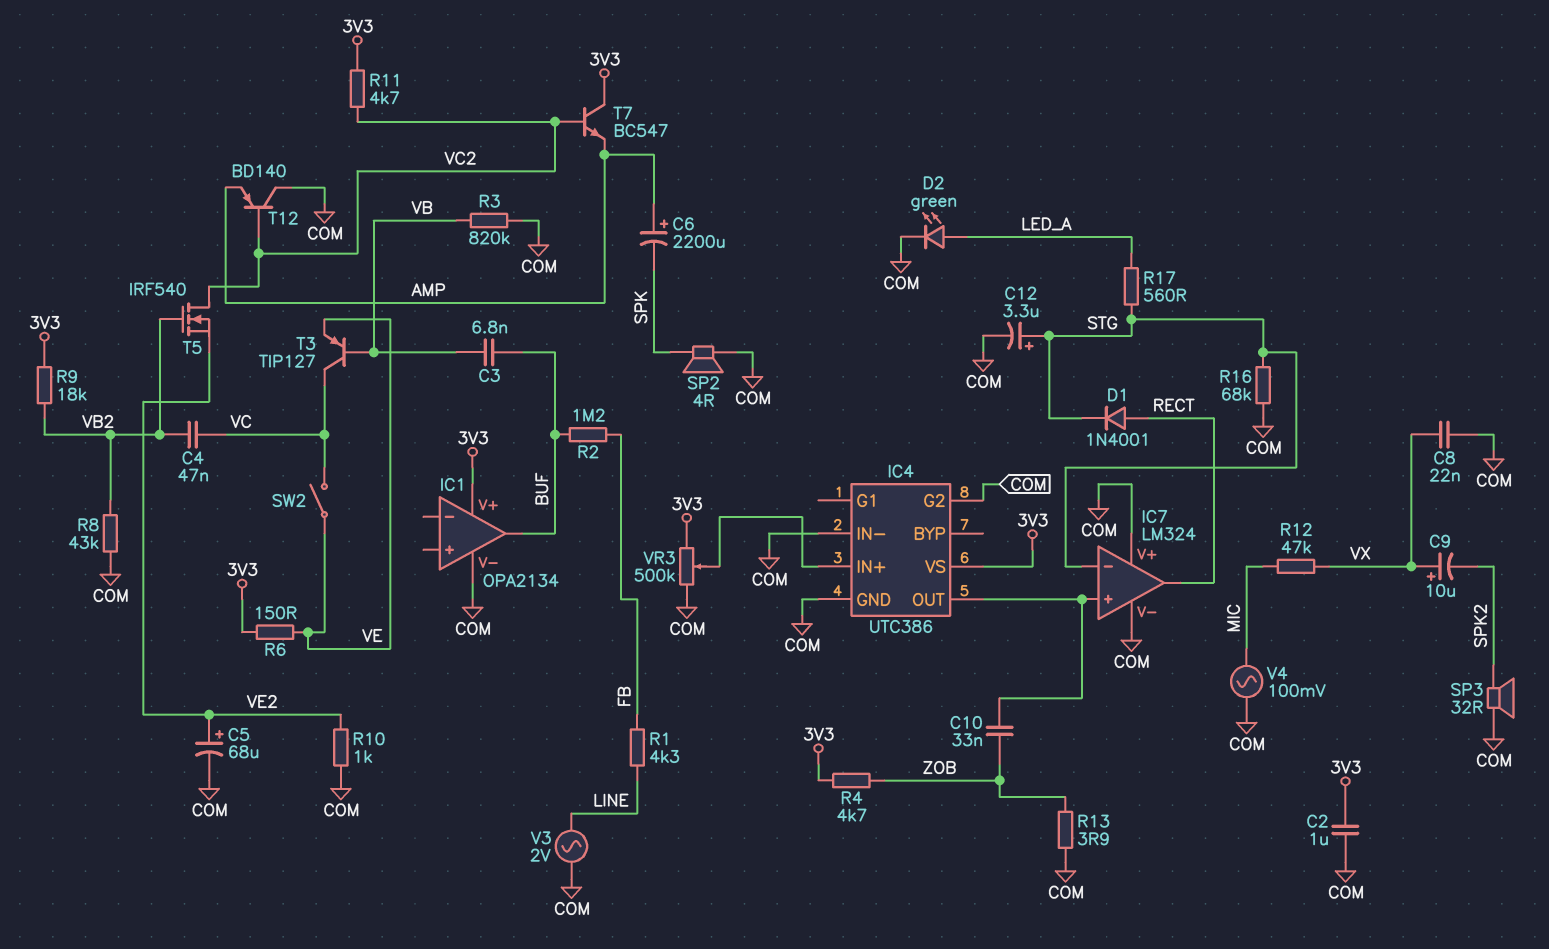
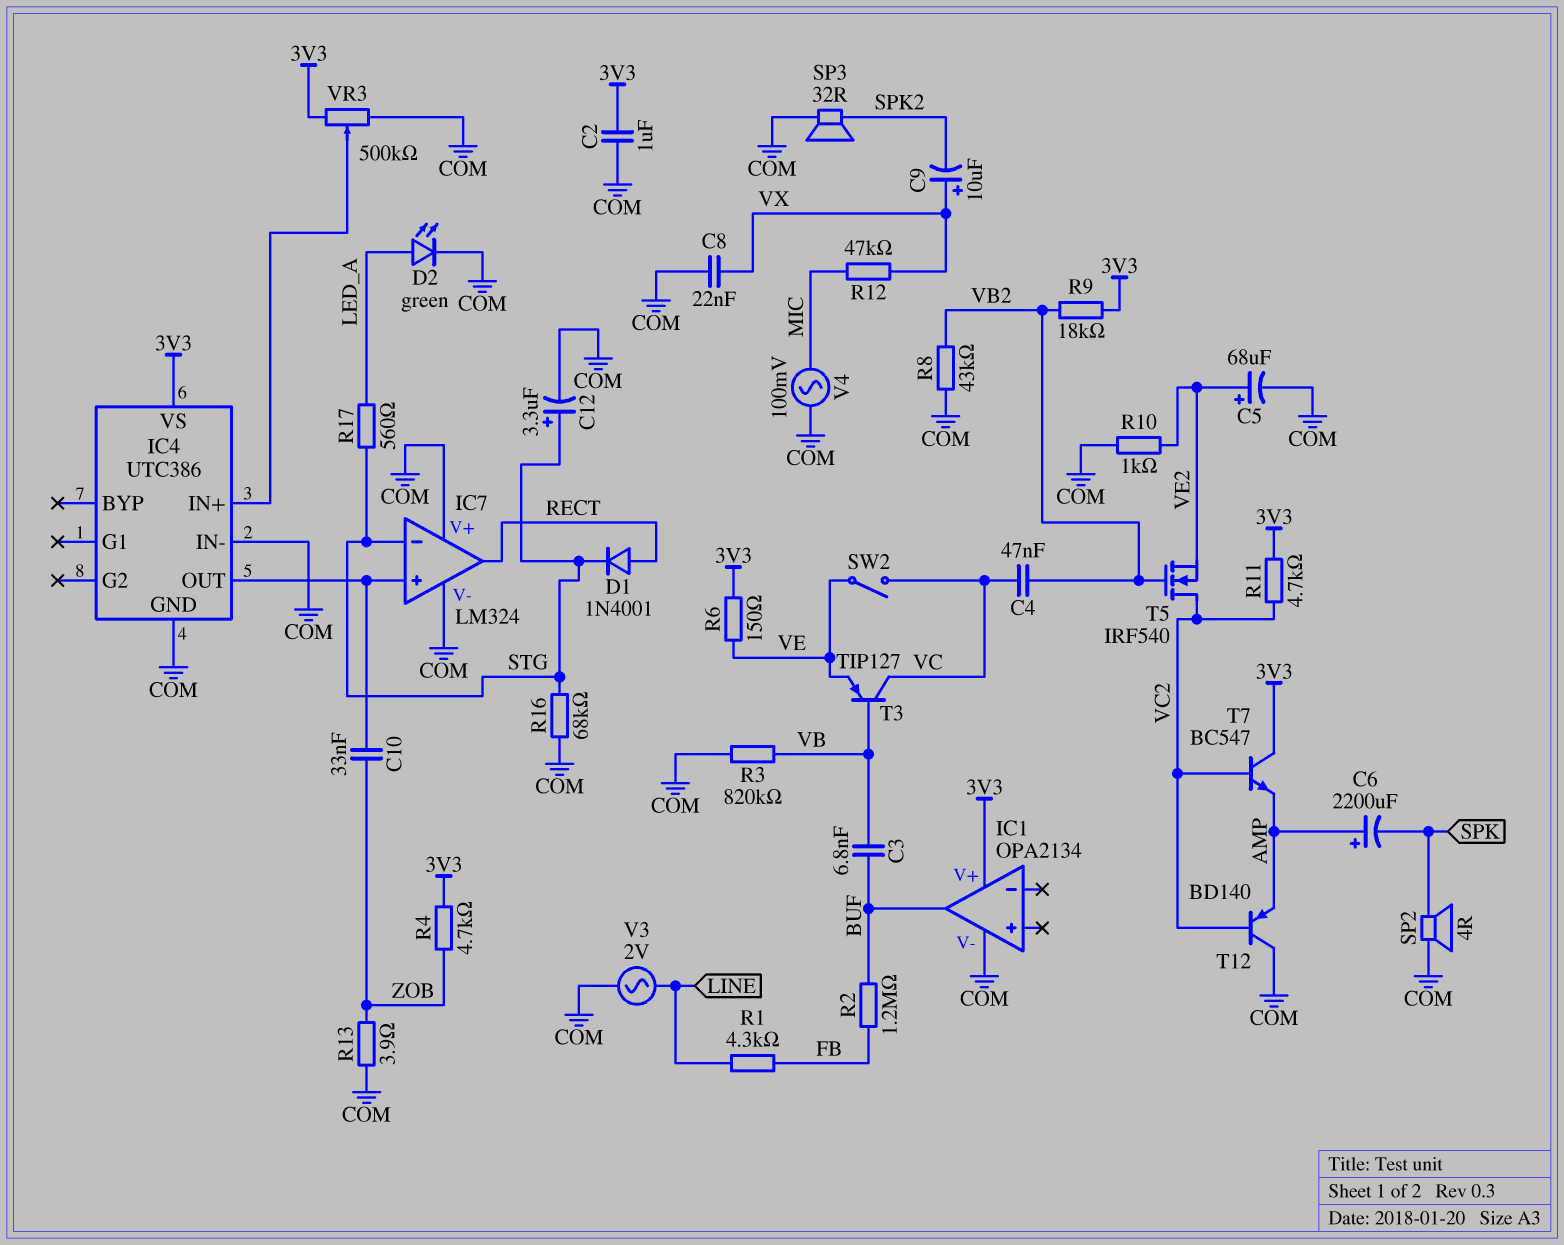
IC4 pin G2: COM -> none

